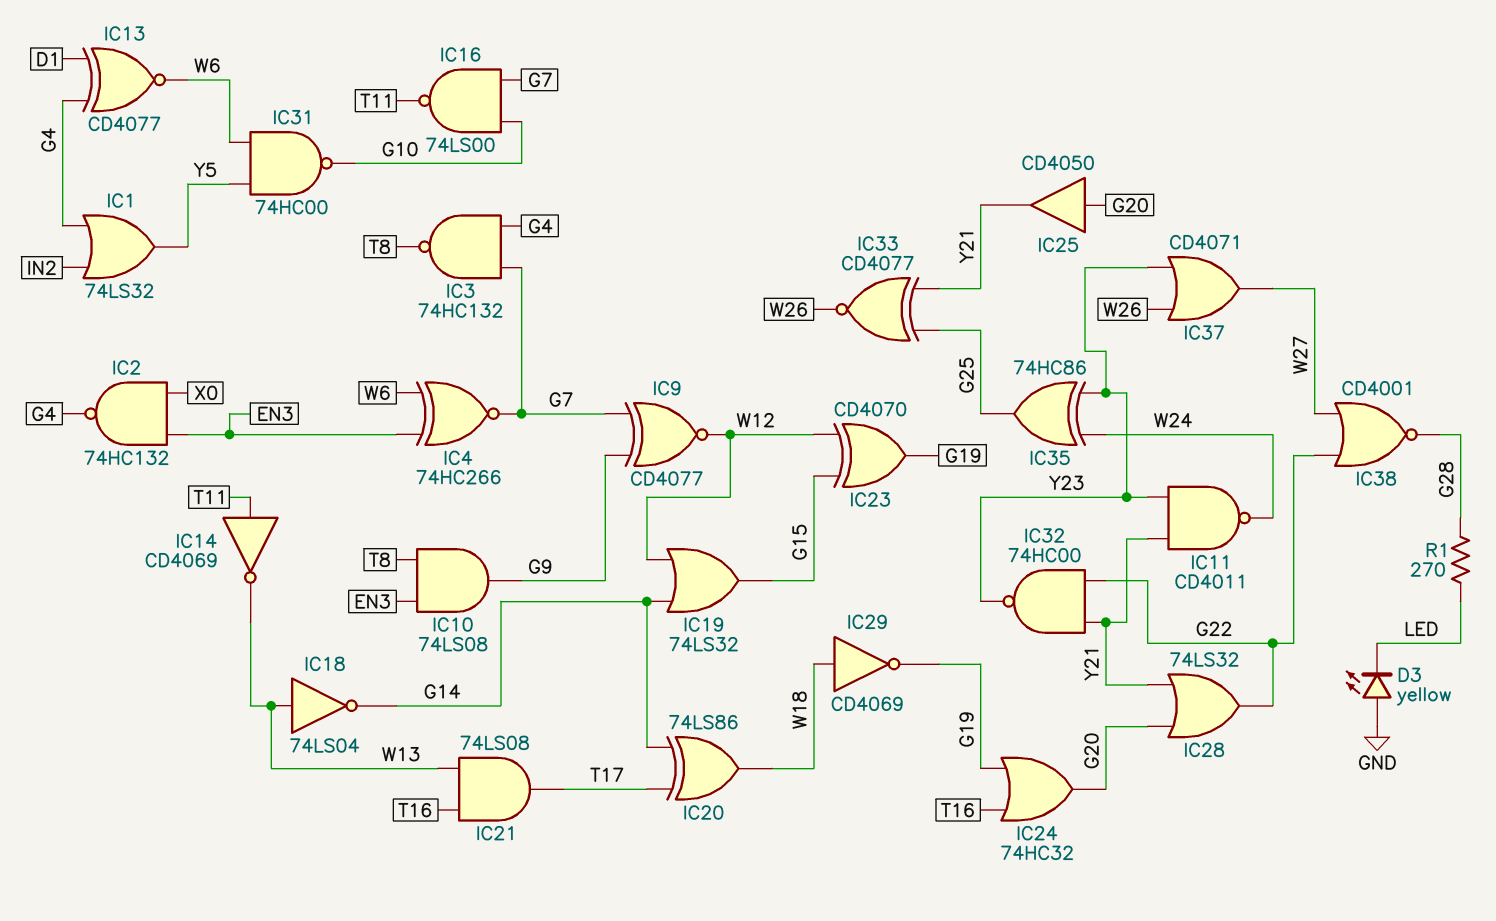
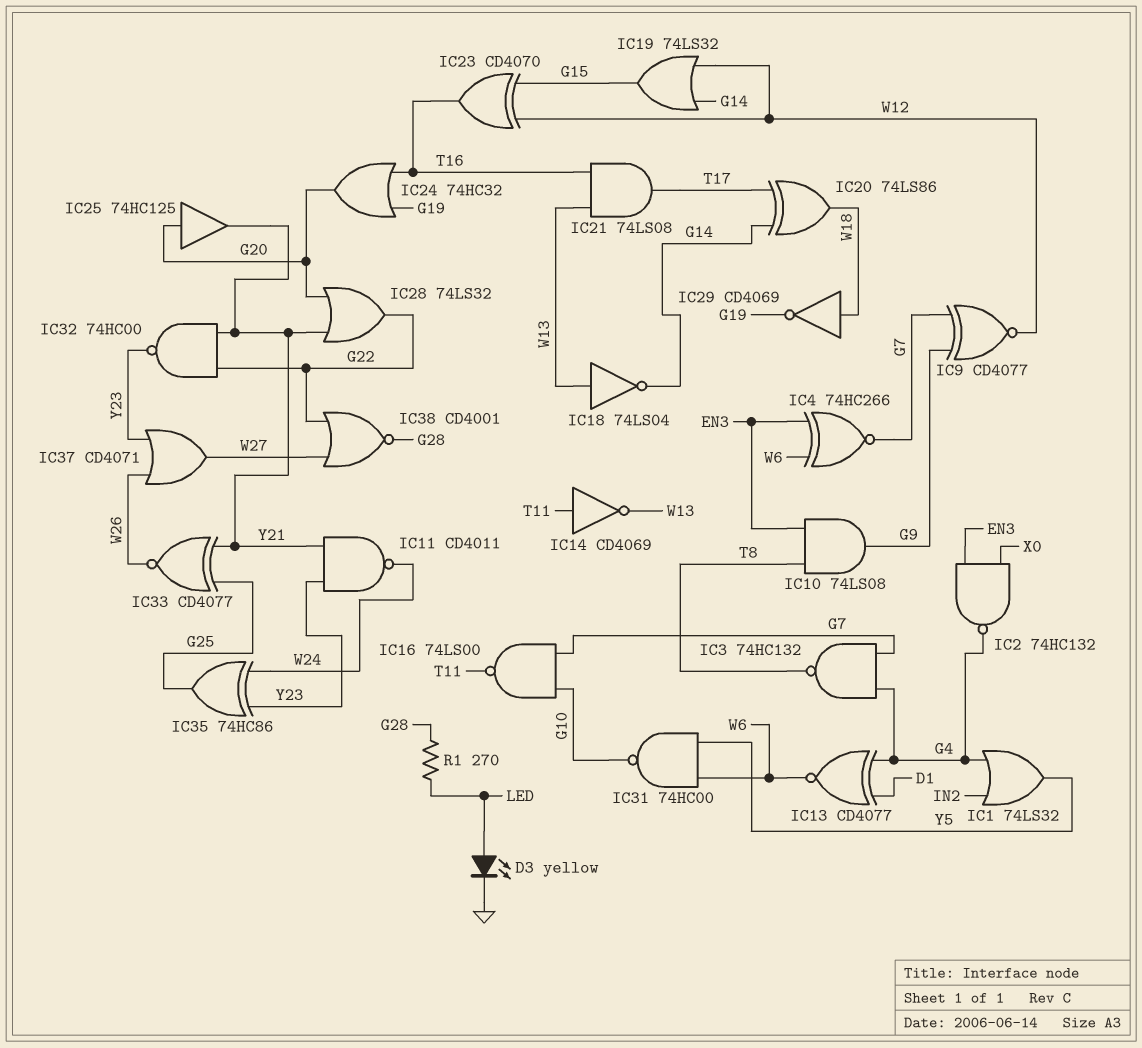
D3: LED yellow (A GND, K LED) -> LED yellow (A LED, K GND)
IC23: XOR CD4070 (in G15, in W12, out G19) -> XOR CD4070 (in G15, in W12, out T16)
IC25: buffer CD4050 (in G20, out Y21) -> buffer 74HC125 (in G20, out Y21)

